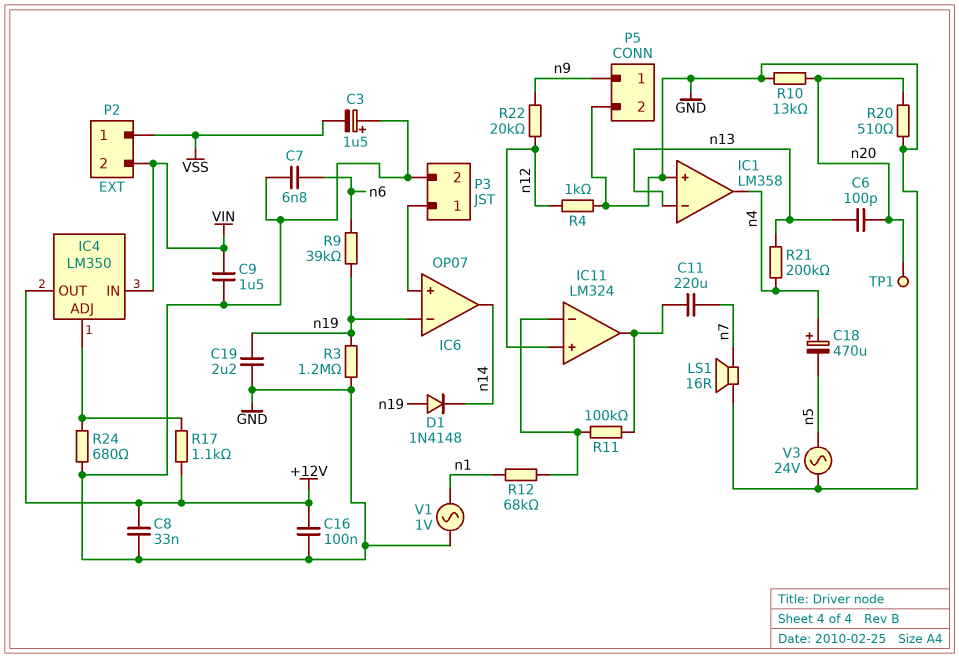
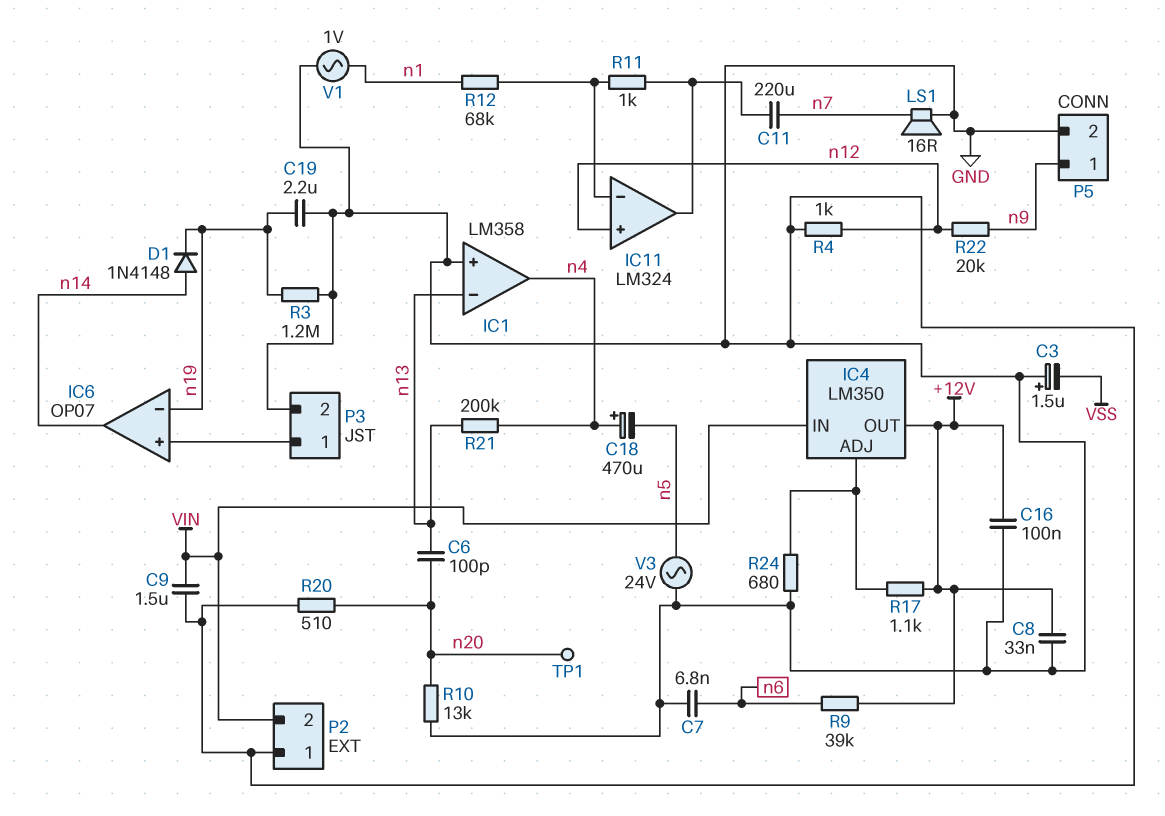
D1: diode 1N4148 (A n19, K n14) -> diode 1N4148 (A n14, K n19)
P2 pin 1: VSS -> GND
R9: 39k (n6, n19) -> 39k (+12V, n6)
R11: 100k (IC11/in-, IC11/out) -> 1k (IC11/in-, IC11/out)

